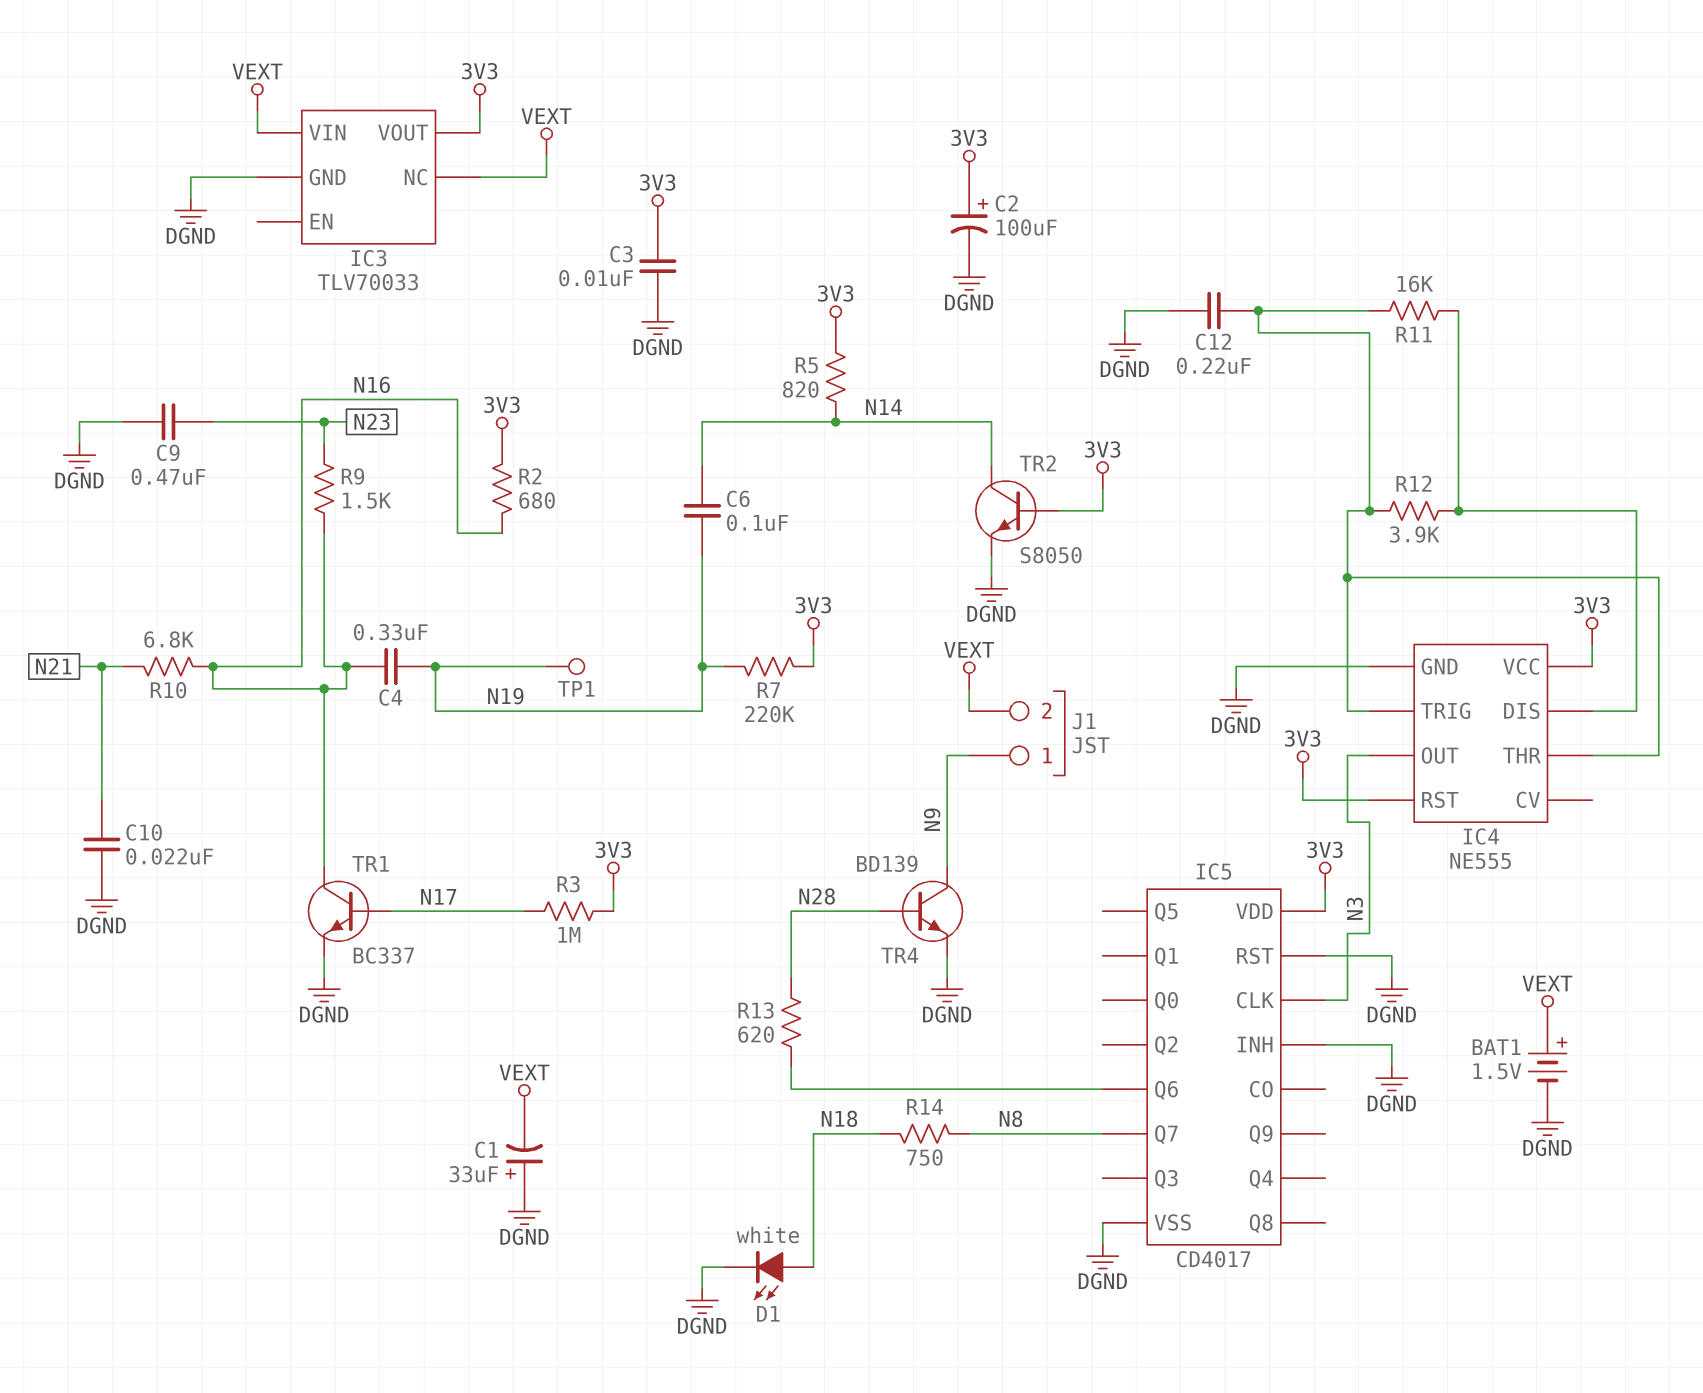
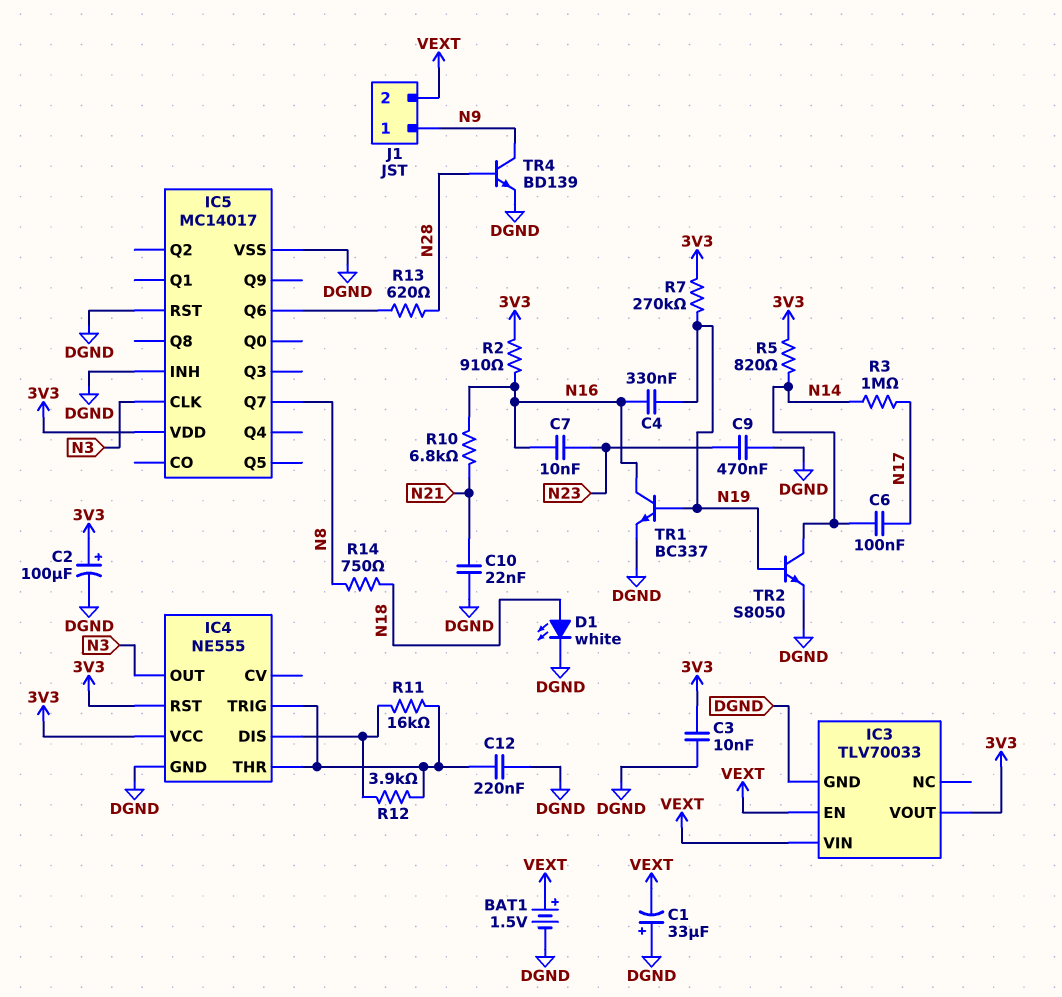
C6: 100nF (N14, N19) -> 100nF (N14, N17)
C7: none -> 10nF (N16, N23)
IC3 pin EN: none -> VEXT
IC3 pin NC: VEXT -> none
IC5: CD4017 -> MC14017
R2: 680 (3V3, N16) -> 910 (3V3, N16)
R3: 1M (3V3, N17) -> 1M (N14, N17)
R7: 220k (3V3, N19) -> 270k (3V3, N19)
R9: 1.5k (N16, N23) -> none
TP1: test point (N19) -> none
TR1: NPN BC337 (B N17, C N16, E DGND) -> NPN BC337 (B N19, C N16, E DGND)
TR2: NPN S8050 (B 3V3, C N14, E DGND) -> NPN S8050 (B N19, C N14, E DGND)

